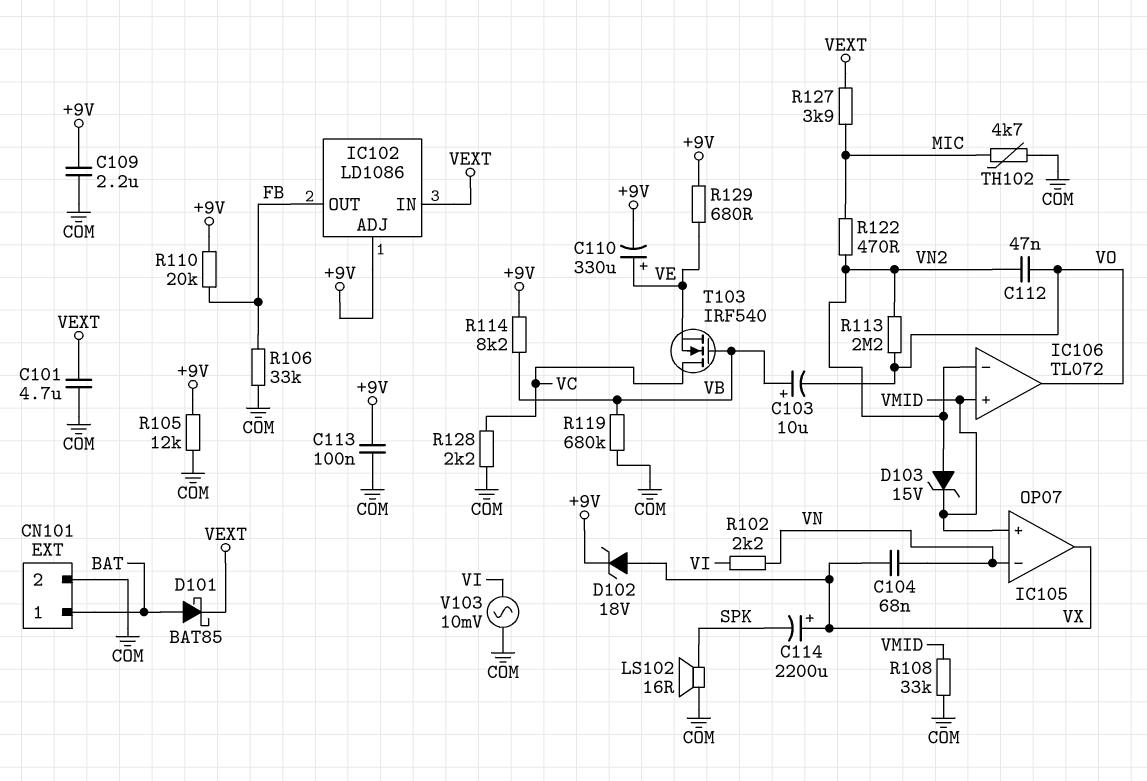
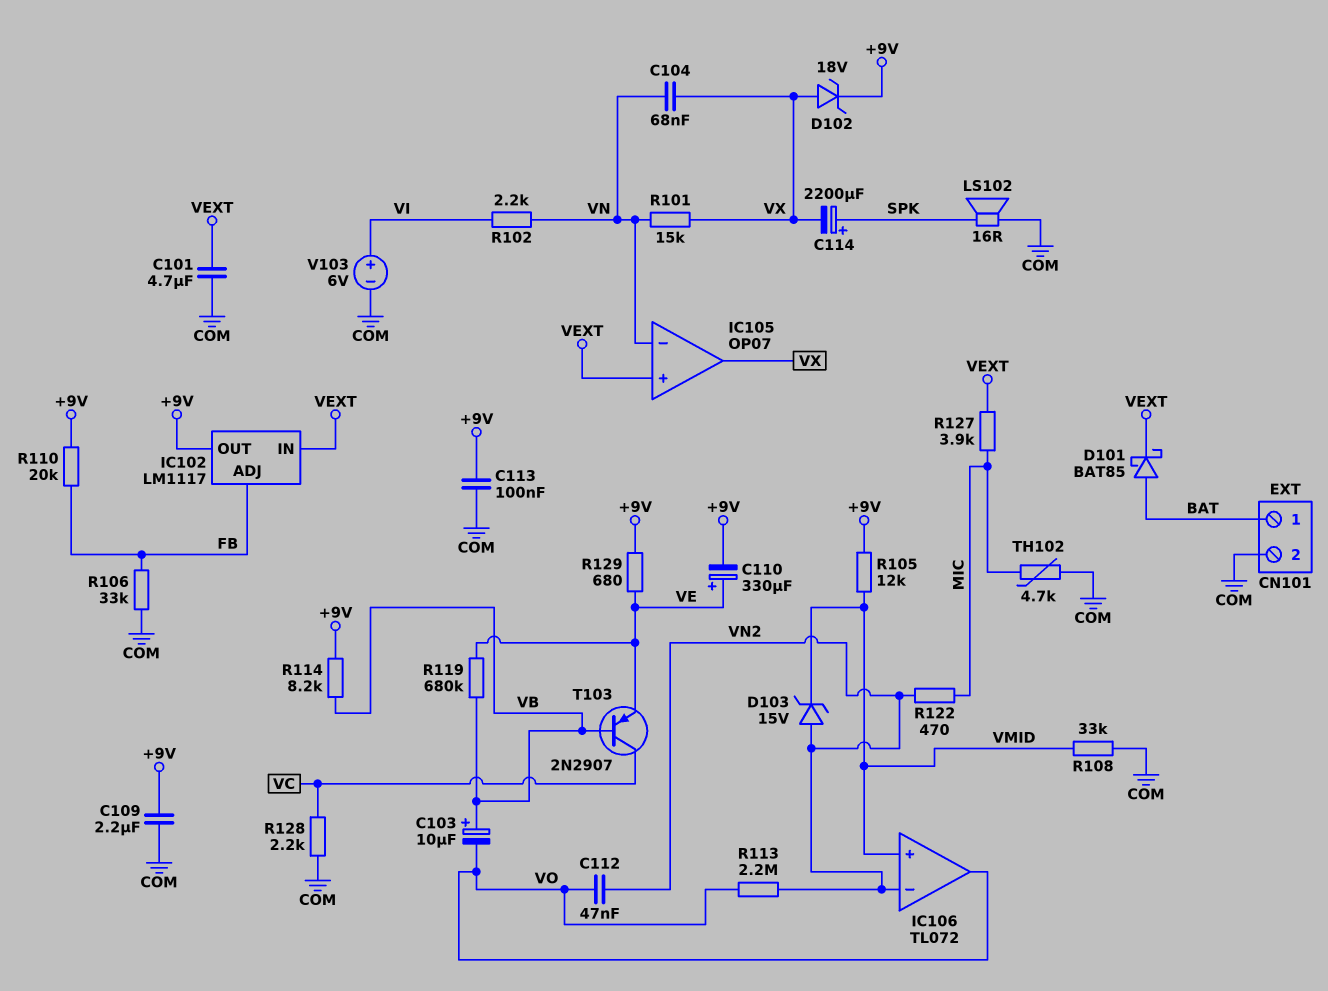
C114: 2200uF (plus VX, minus SPK) -> 2200uF (plus SPK, minus VX)
IC102: LD1086 -> LM1117
IC102 pin ADJ: +9V -> FB
IC102 pin OUT: FB -> +9V
IC105 pin in+: VMID -> VEXT
R101: none -> 15k (VN, VX)
R105: 12k (+9V, COM) -> 12k (+9V, VMID)
R119: 680k (COM, VB) -> 680k (VB, VE)
T103: NMOS IRF540 (G VB, D VC, S VE) -> PNP 2N2907 (B VB, C VC, E VE)
V103: AC 10mV (COM, VI) -> 6V (plus VI, minus COM)

